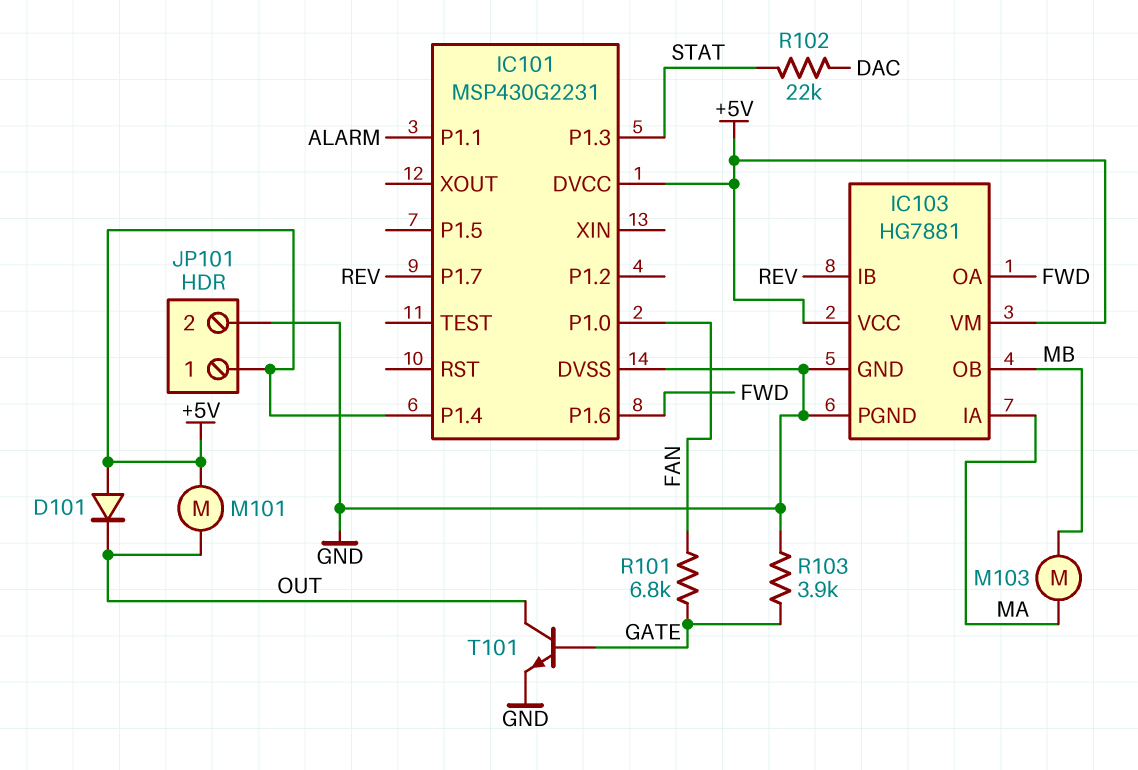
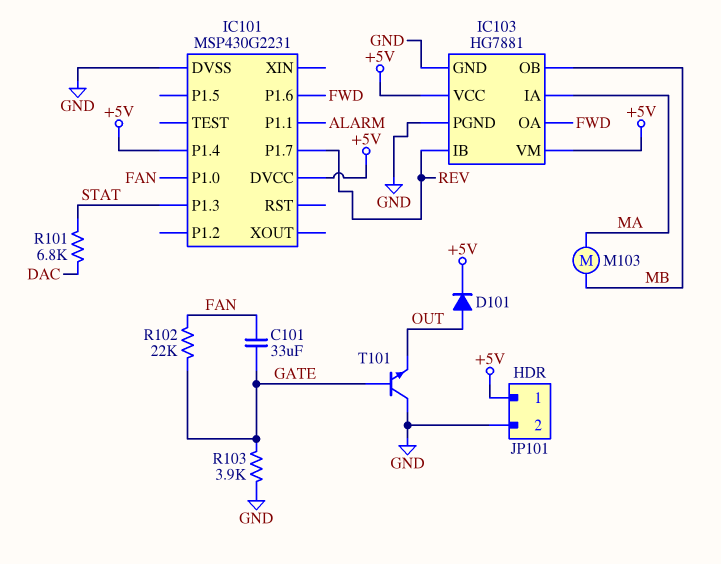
C101: none -> 33uF (FAN, GATE)
D101: diode (A +5V, K OUT) -> diode (A OUT, K +5V)
M101: motor (+5V, OUT) -> none
R101: 6.8k (FAN, GATE) -> 6.8k (DAC, STAT)
R102: 22k (DAC, STAT) -> 22k (FAN, GATE)
T101: NPN (B GATE, C OUT, E GND) -> NPN (B GATE, C GND, E OUT)

